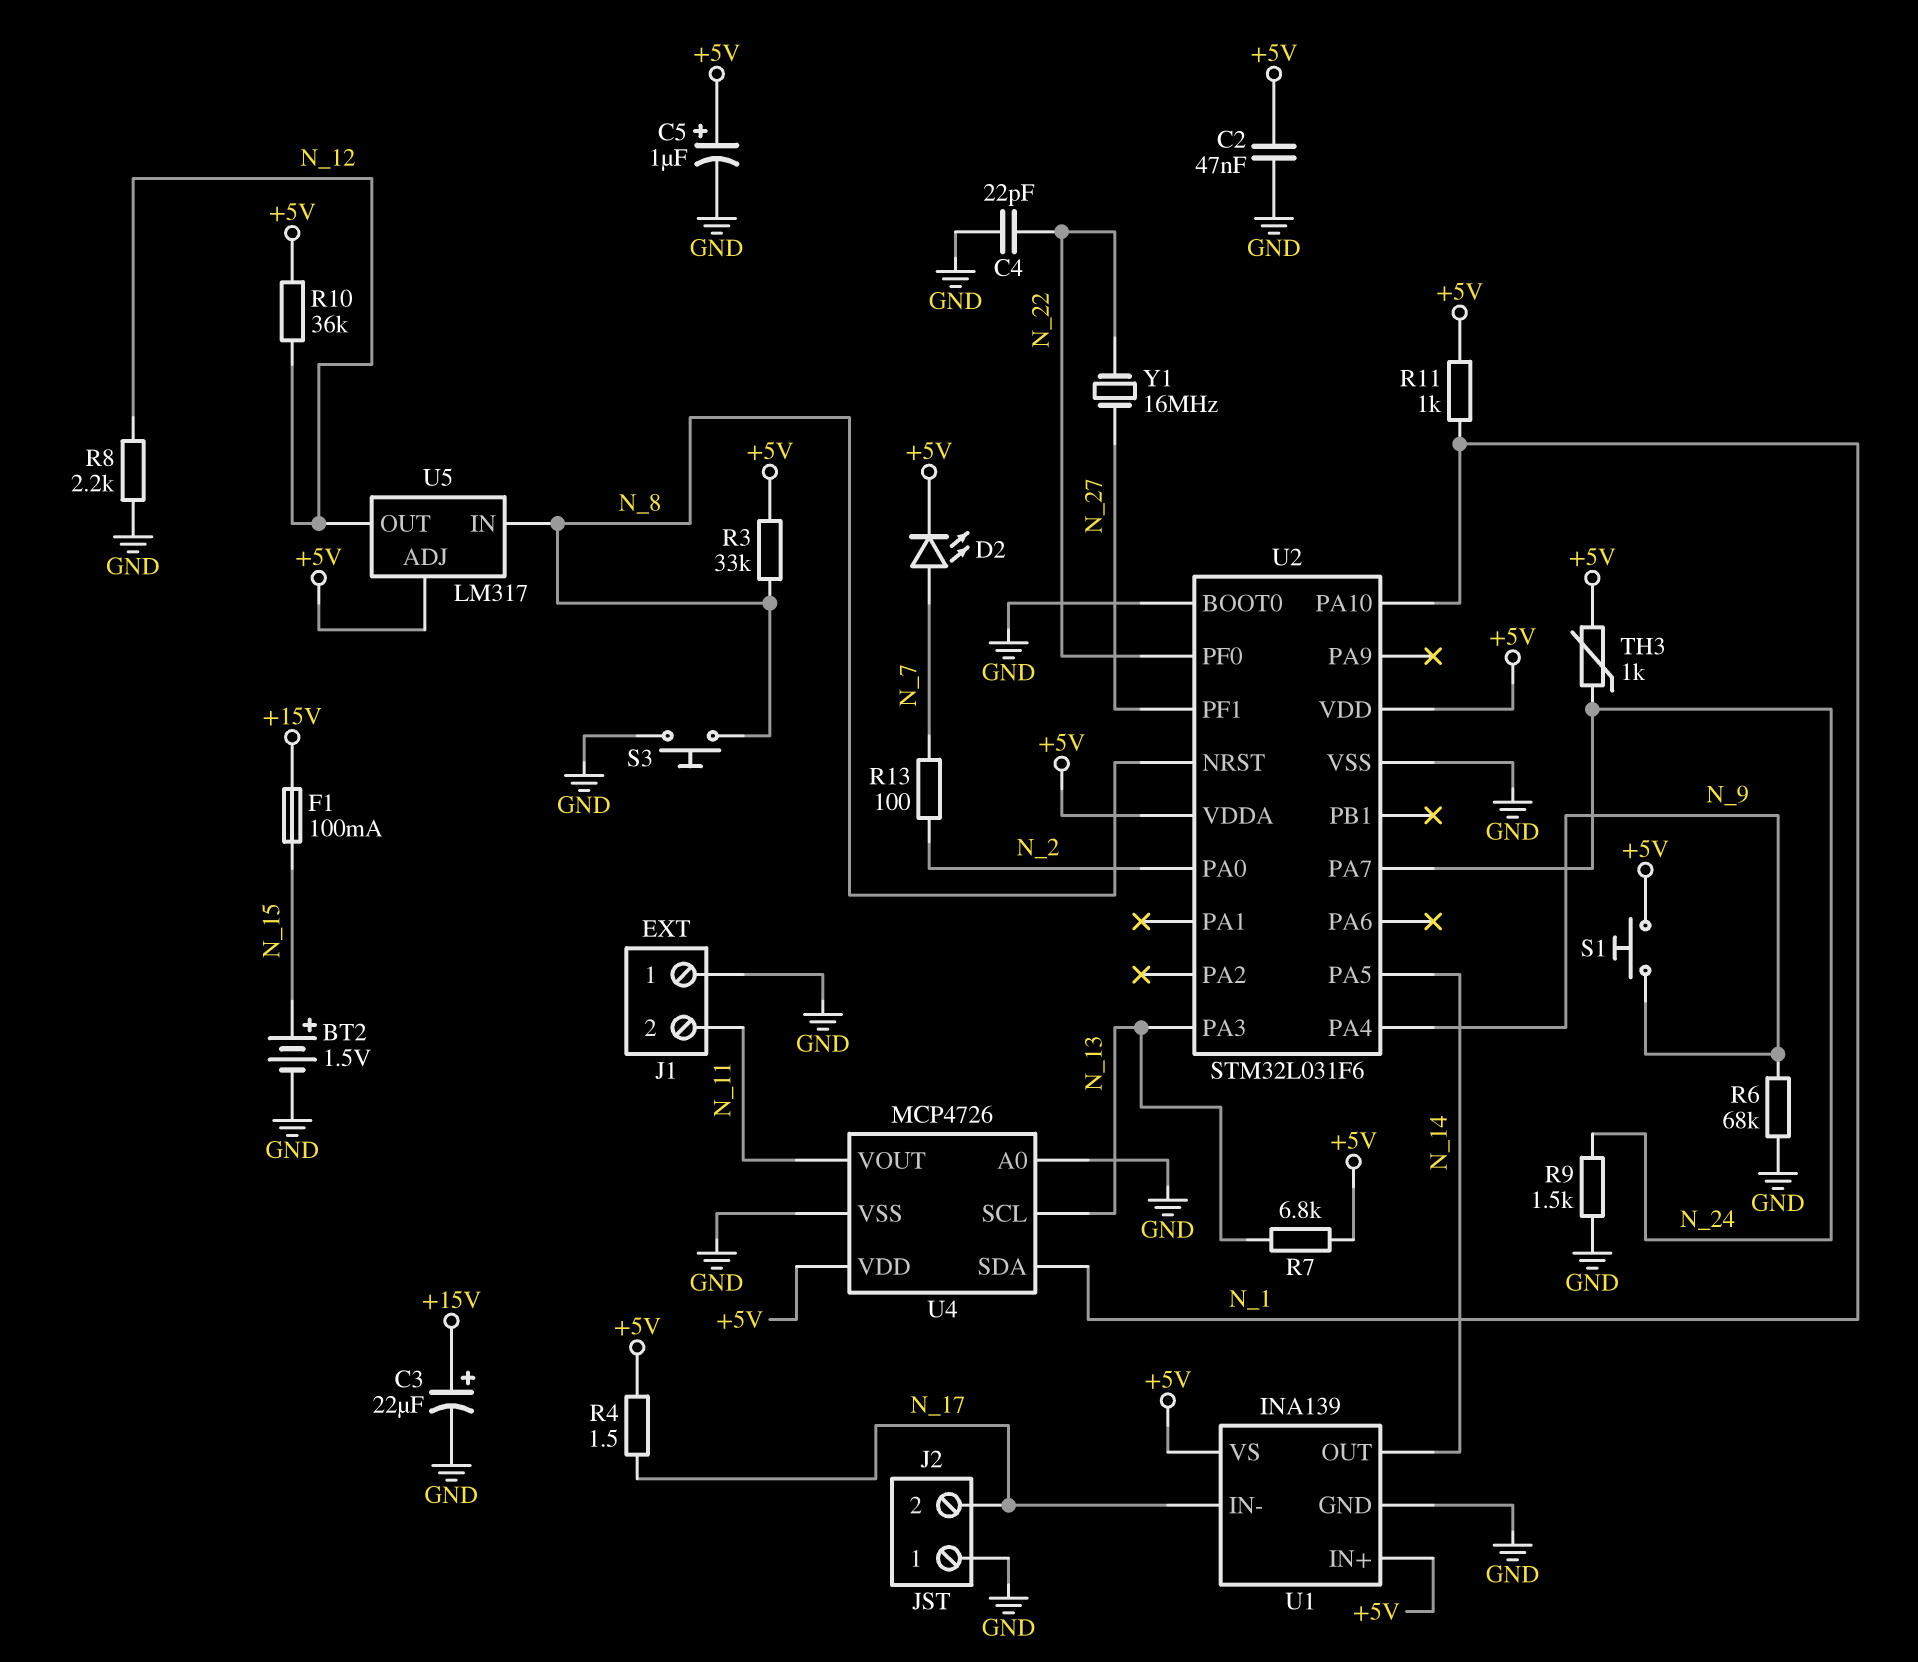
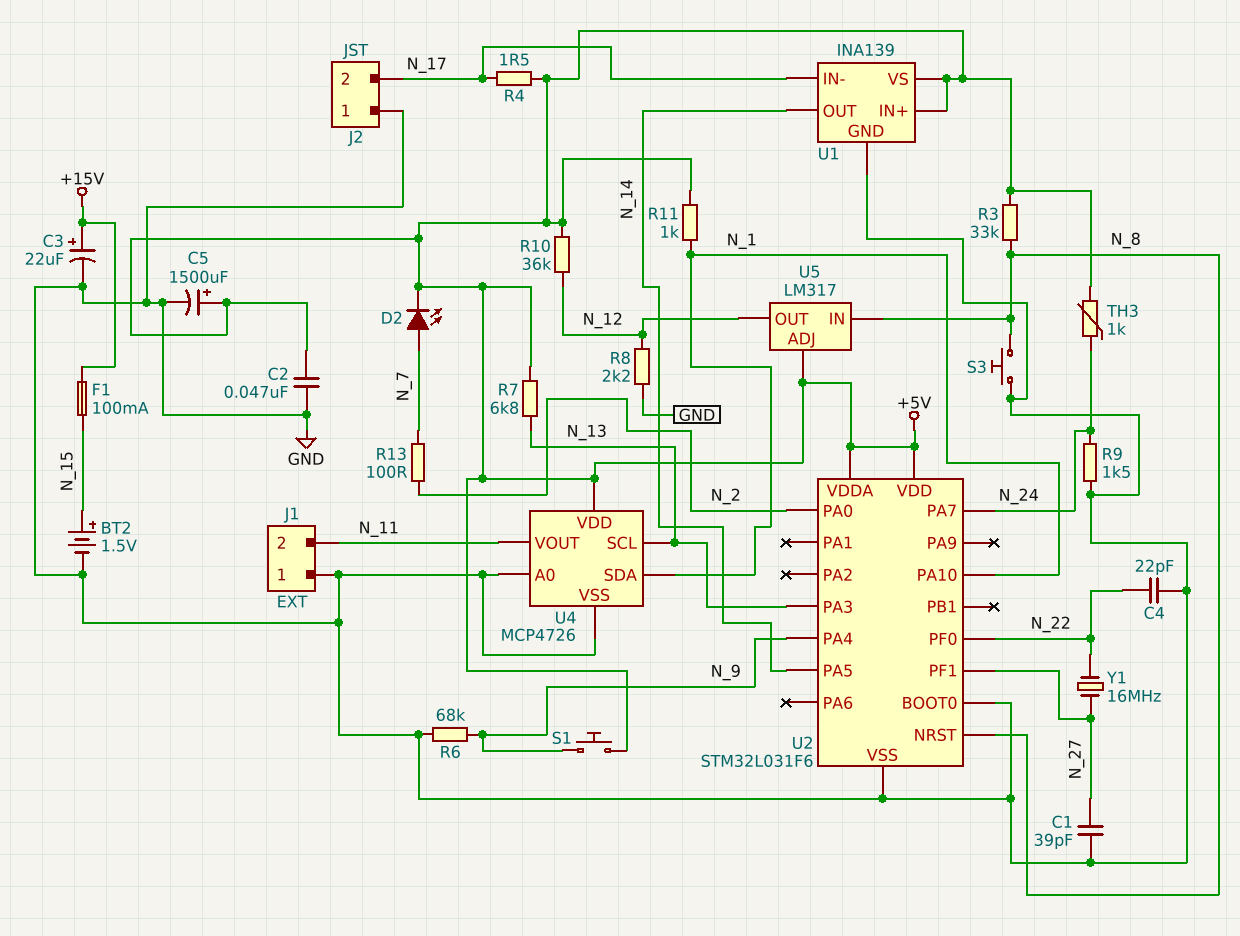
C1: none -> 39pF (GND, N_27)
C5: 1uF (plus +5V, minus GND) -> 1500uF (plus +5V, minus GND)

